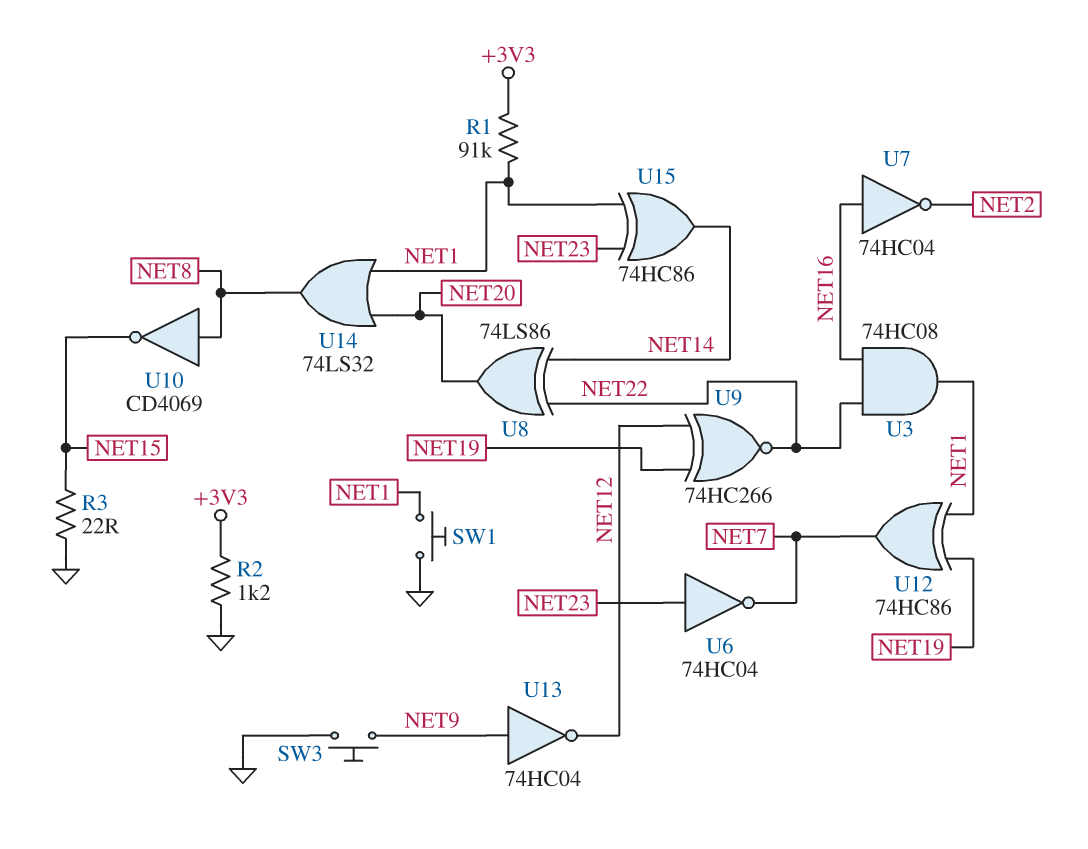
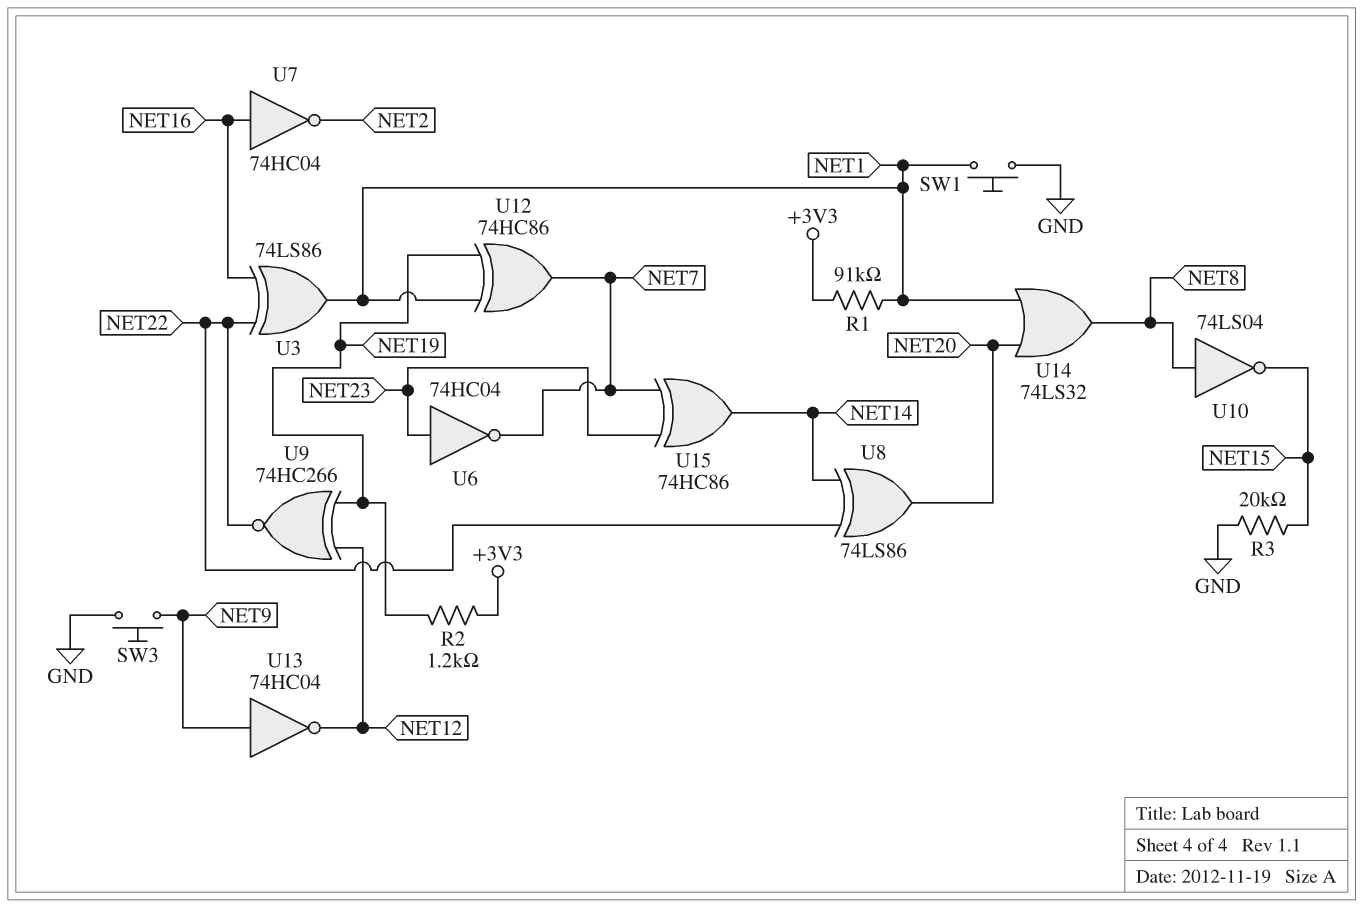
R2: 1.2k (+3V3, GND) -> 1.2k (+3V3, NET19)
R3: 22 (GND, NET15) -> 20k (GND, NET15)
U3: AND 74HC08 (in NET16, in NET22, out NET1) -> XOR 74LS86 (in NET16, in NET22, out NET1)
U10: NOT CD4069 (in NET8, out NET15) -> NOT 74LS04 (in NET8, out NET15)
U15: XOR 74HC86 (in NET1, in NET23, out NET14) -> XOR 74HC86 (in NET7, in NET23, out NET14)

